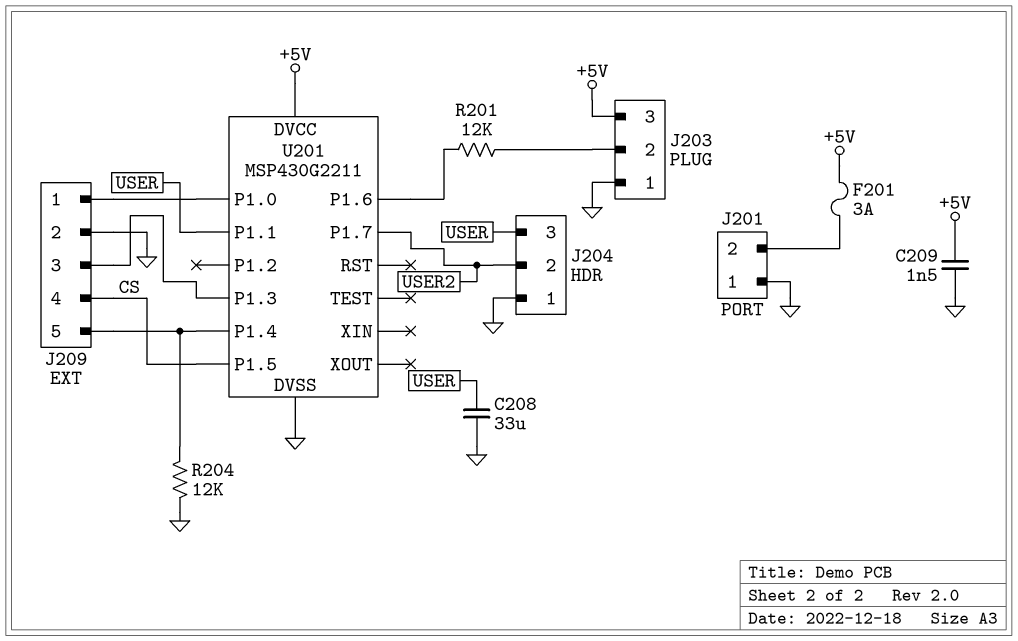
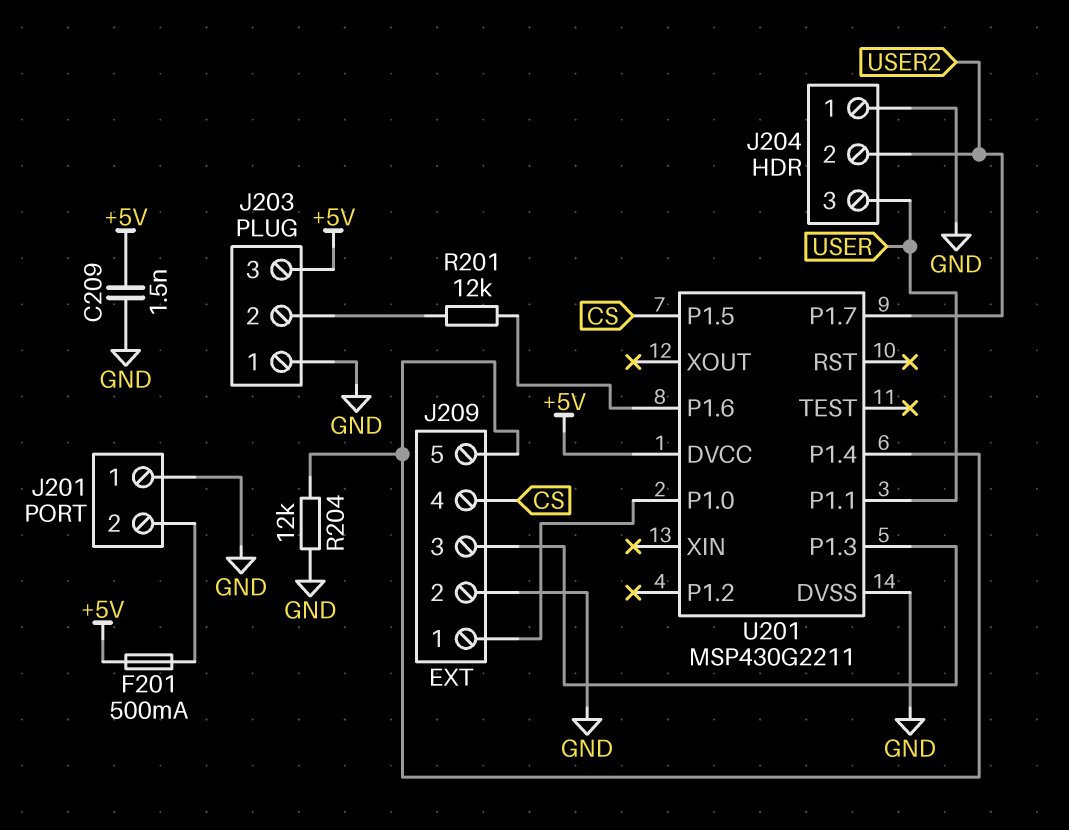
C208: 33uF (GND, USER) -> none
F201: 3A (+5V, J201/2) -> 500mA (+5V, J201/2)

